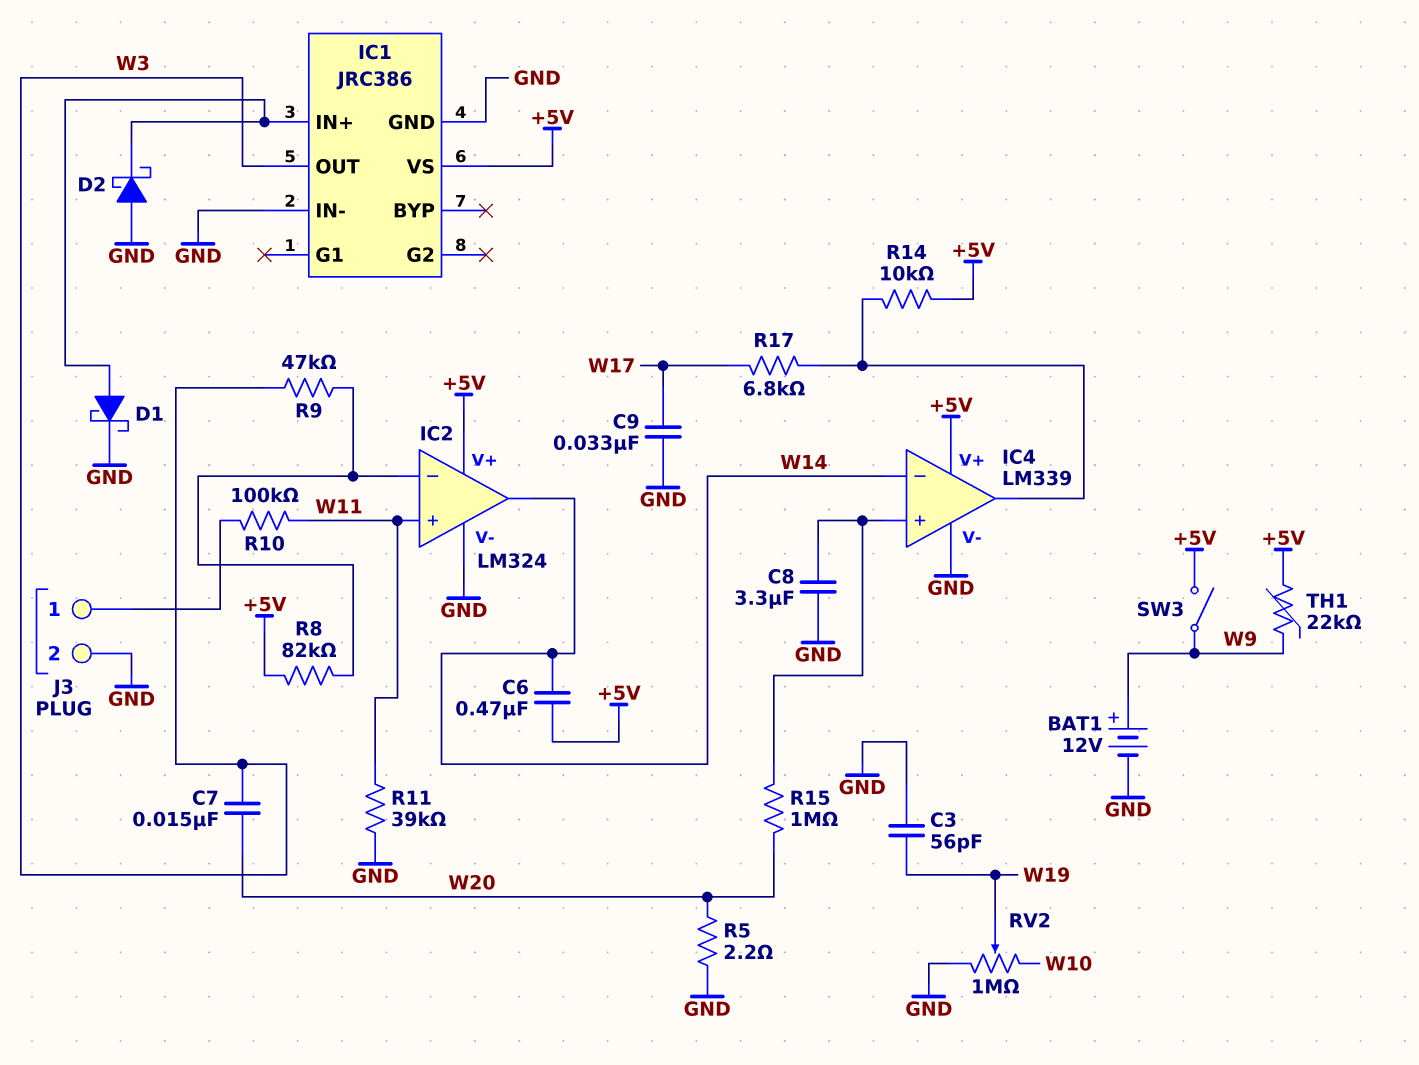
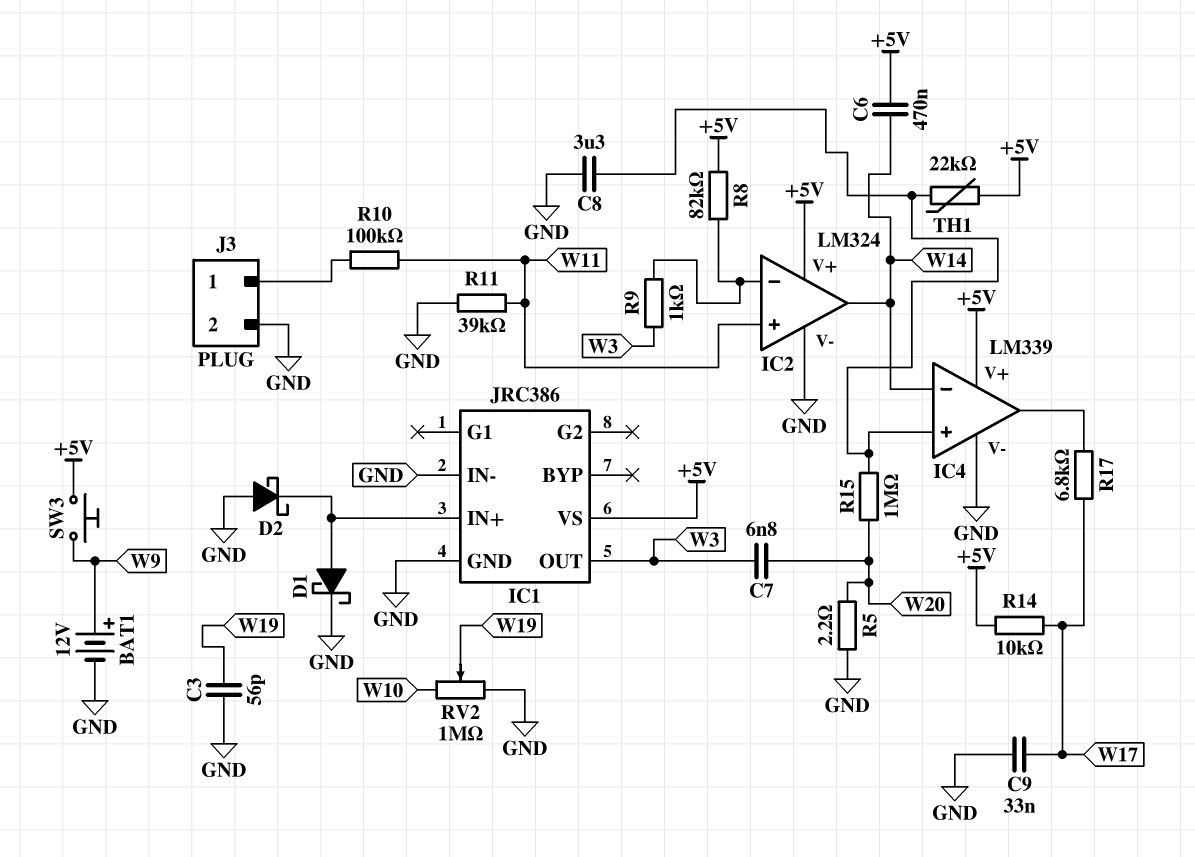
C7: 15nF (W3, W20) -> 6.8nF (W3, W20)
R9: 47k (IC2/in-, W3) -> 1k (IC2/in-, W3)
R14: 10k (+5V, IC4/out) -> 10k (+5V, W17)
SW3: switch (+5V, W9) -> button (+5V, W9)
TH1: 22k (+5V, W9) -> 22k (+5V, IC4/in+)

